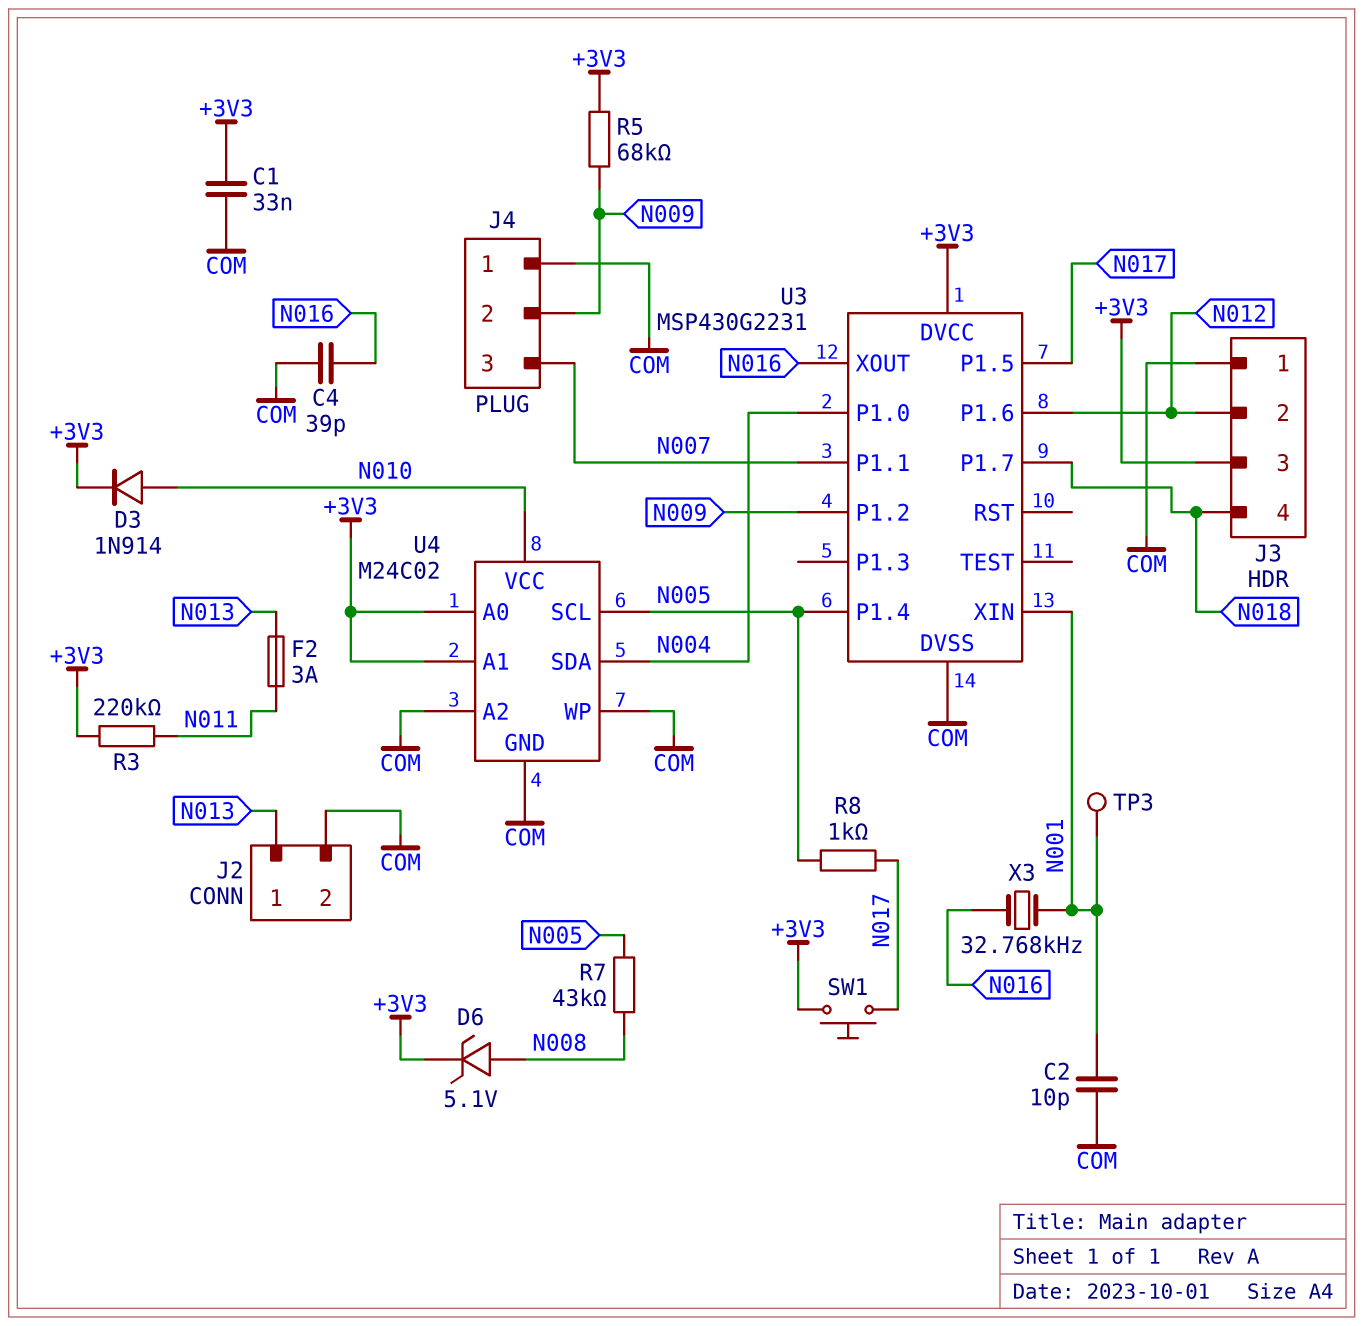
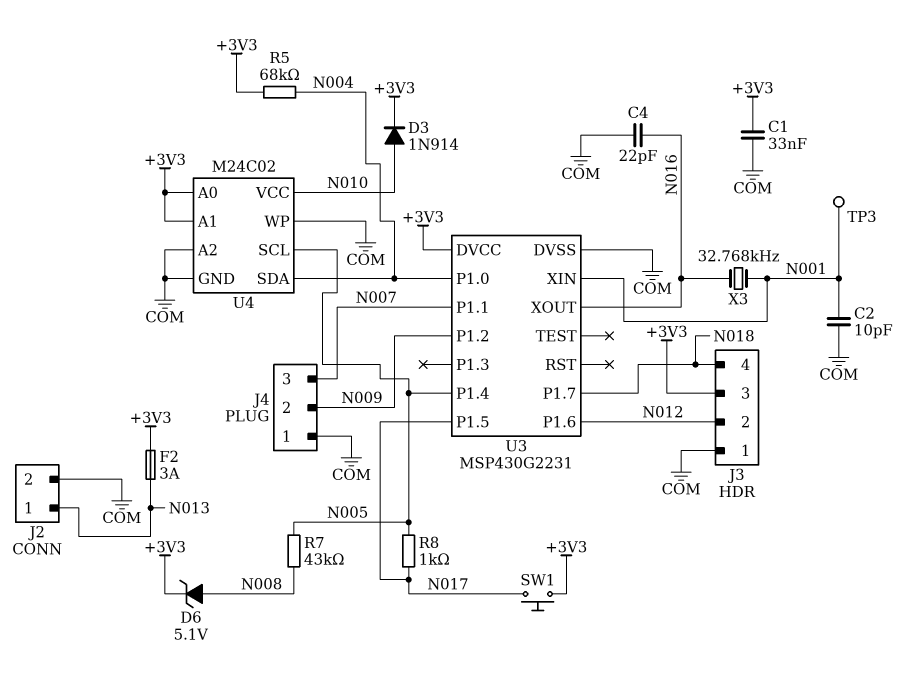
C4: 39pF (COM, N016) -> 22pF (COM, N016)
F2: 3A (N011, N013) -> 3A (+3V3, N013)
R3: 220k (+3V3, N011) -> none
R5: 68k (+3V3, N009) -> 68k (+3V3, N004)

